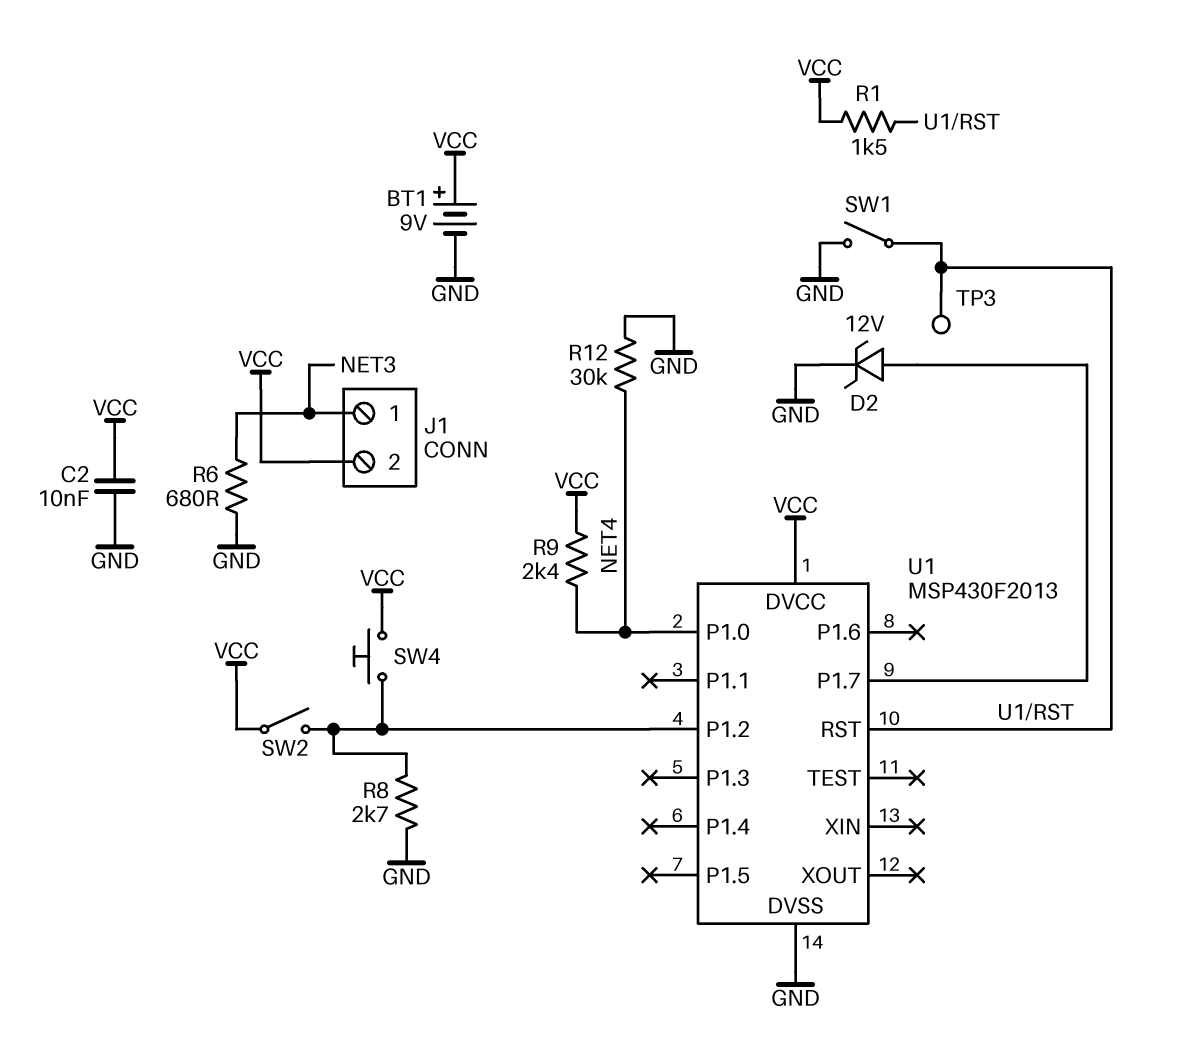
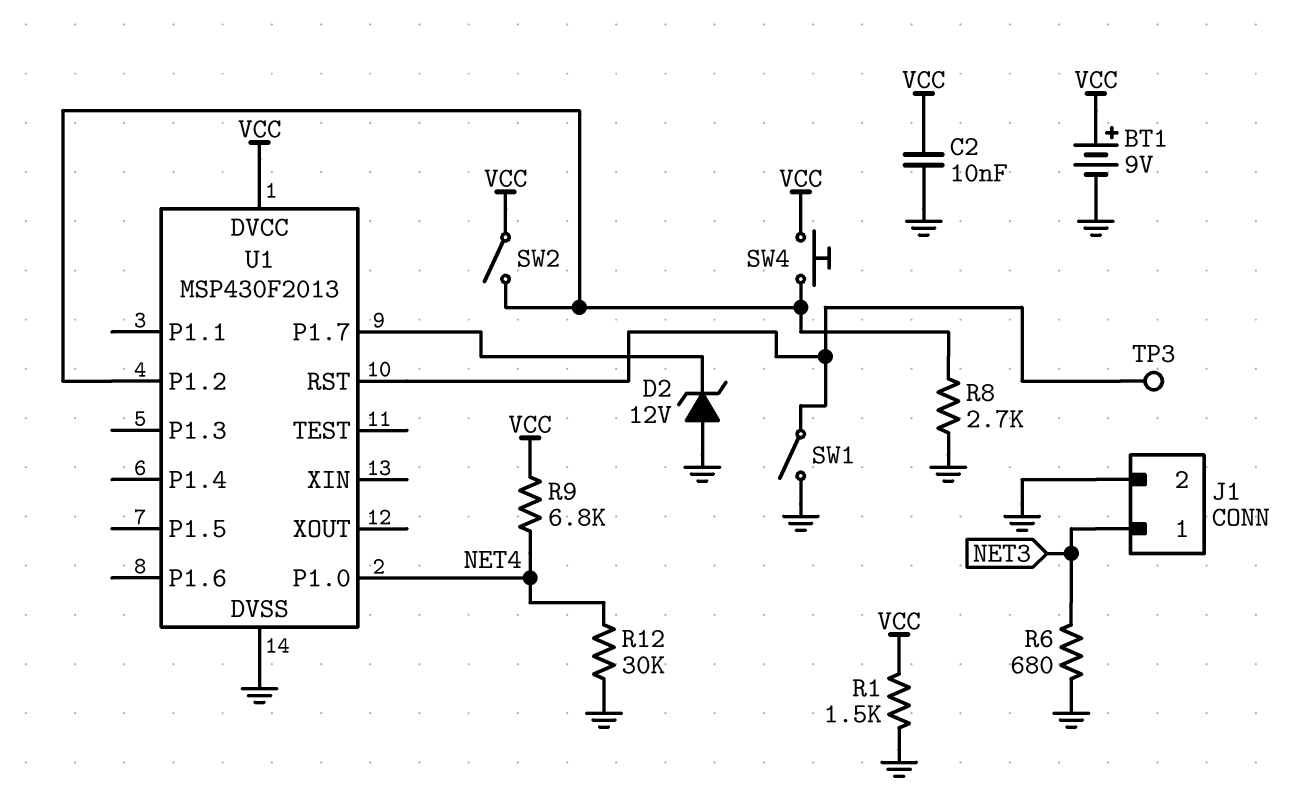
D2: zener 12V (A U1/P1.7, K GND) -> zener 12V (A GND, K U1/P1.7)
J1 pin 2: VCC -> GND
R1: 1.5k (U1/RST, VCC) -> 1.5k (GND, VCC)
R9: 2.4k (NET4, VCC) -> 6.8k (NET4, VCC)

